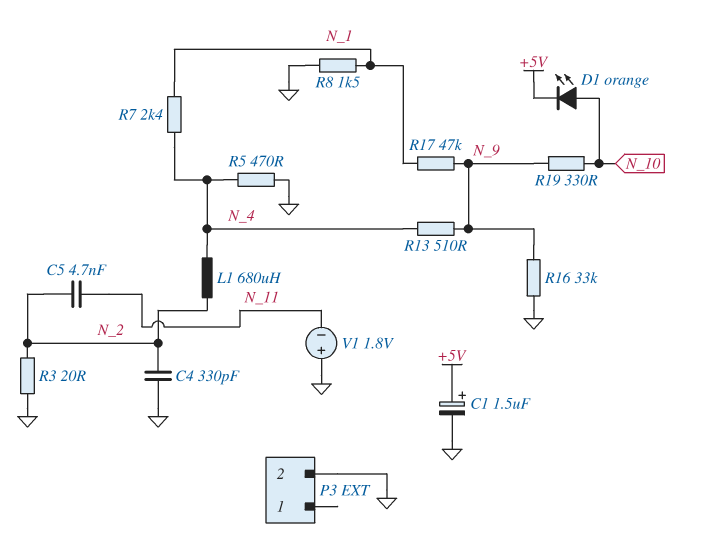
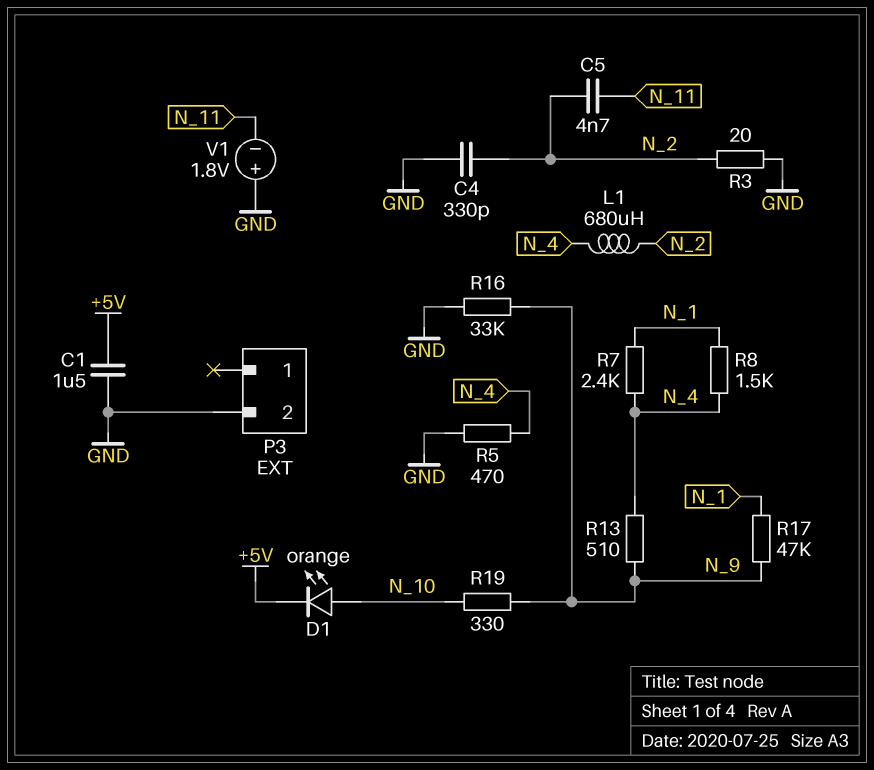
C1: 1.5uF (plus +5V, minus GND) -> 1.5uF (+5V, GND)
R8: 1.5k (GND, N_1) -> 1.5k (N_1, N_4)

